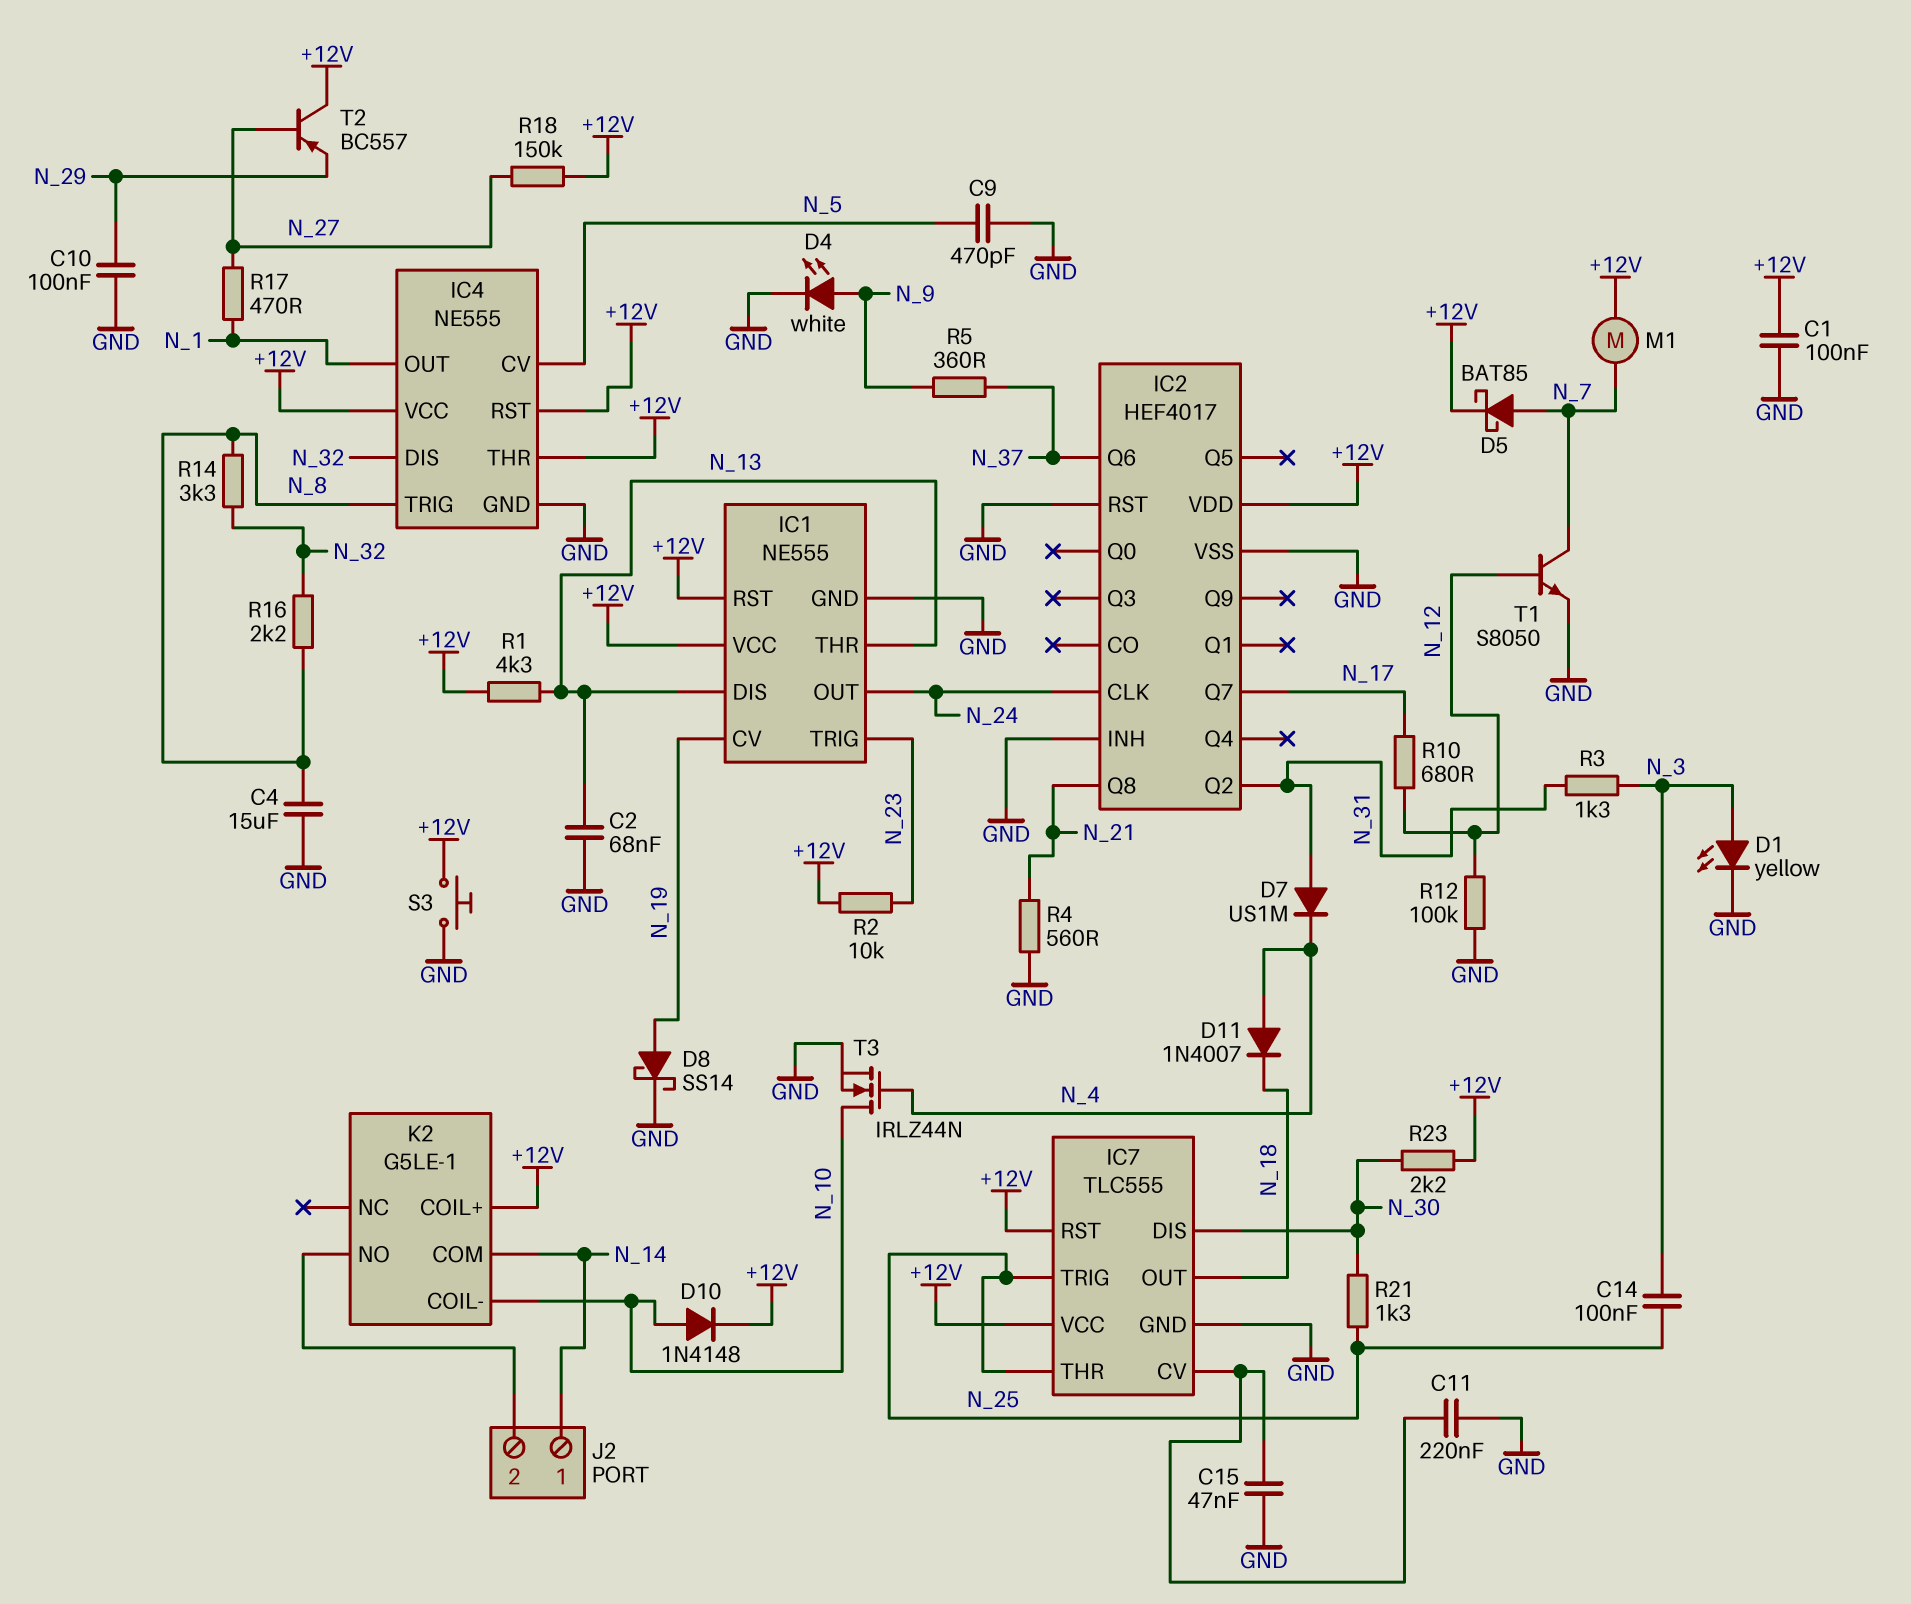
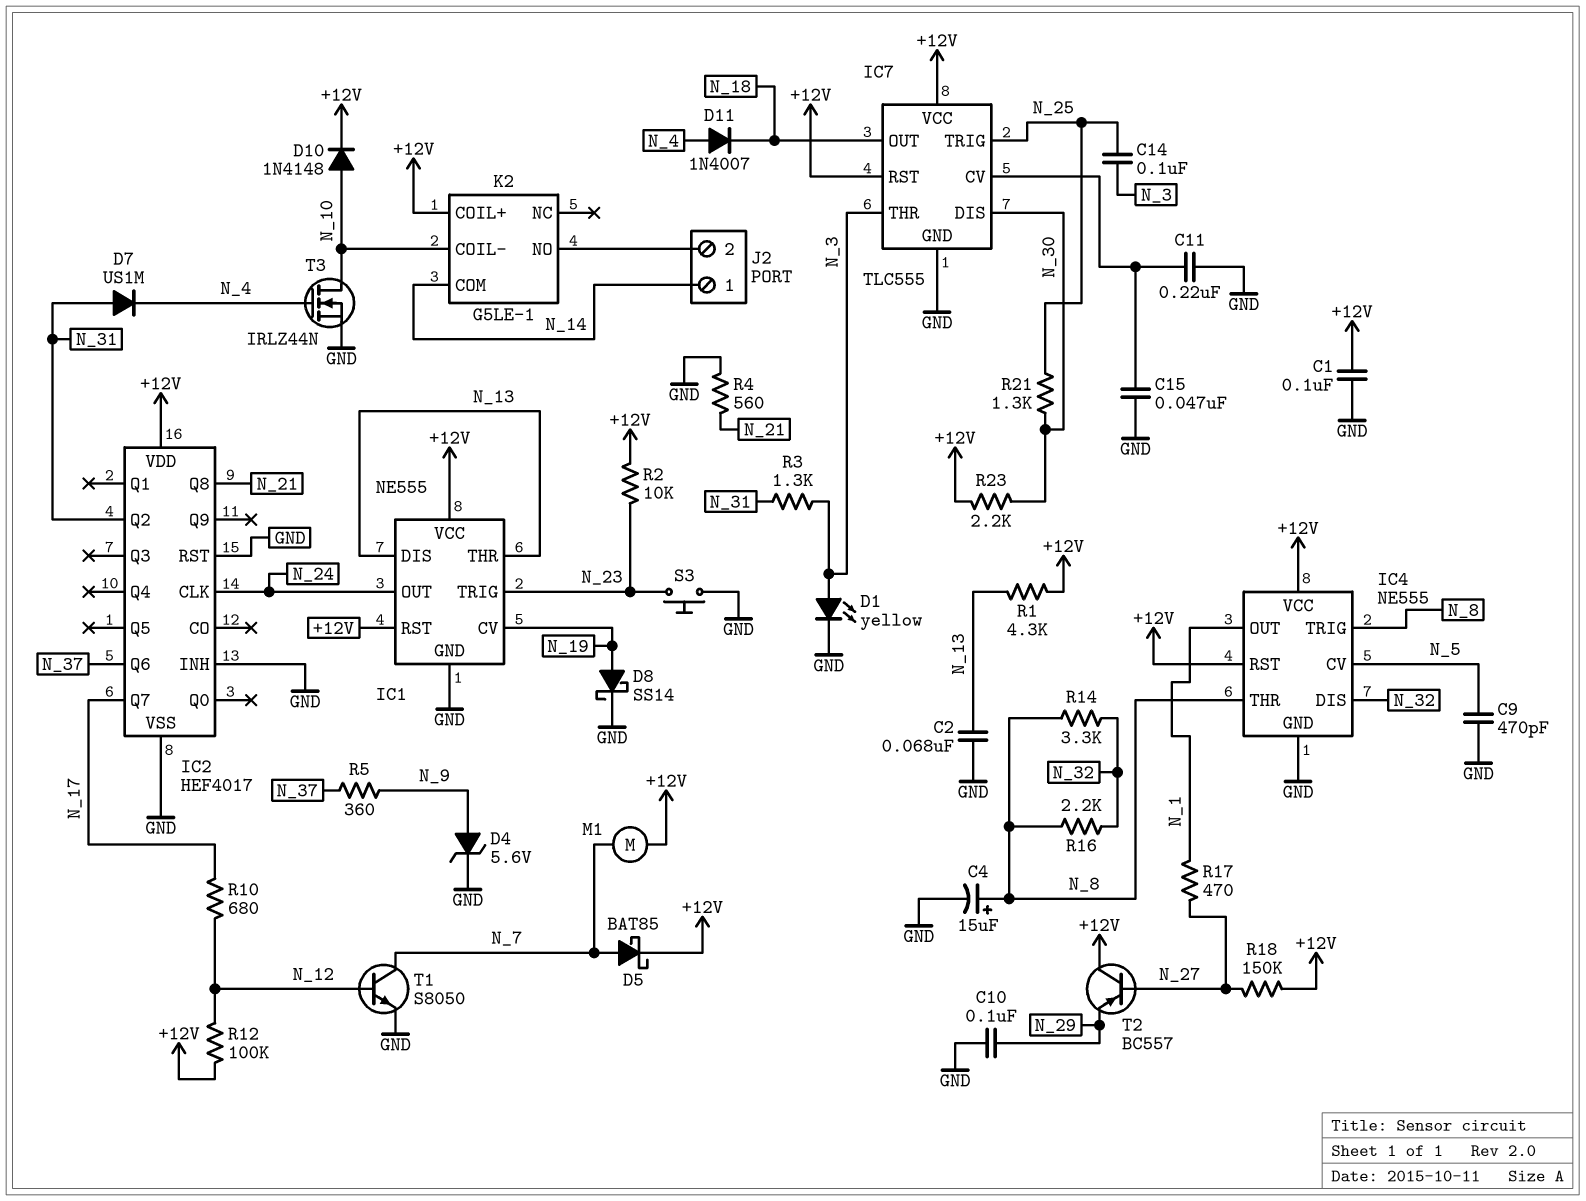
C4: 15uF (GND, N_8) -> 15uF (plus N_8, minus GND)
D4: LED white (A N_9, K GND) -> zener 5.6V (A N_9, K GND)
IC4 pin THR: +12V -> N_8
IC7 pin THR: N_25 -> N_3
R12: 100k (GND, N_12) -> 100k (+12V, N_12)
S3: button (+12V, GND) -> button (GND, N_23)

